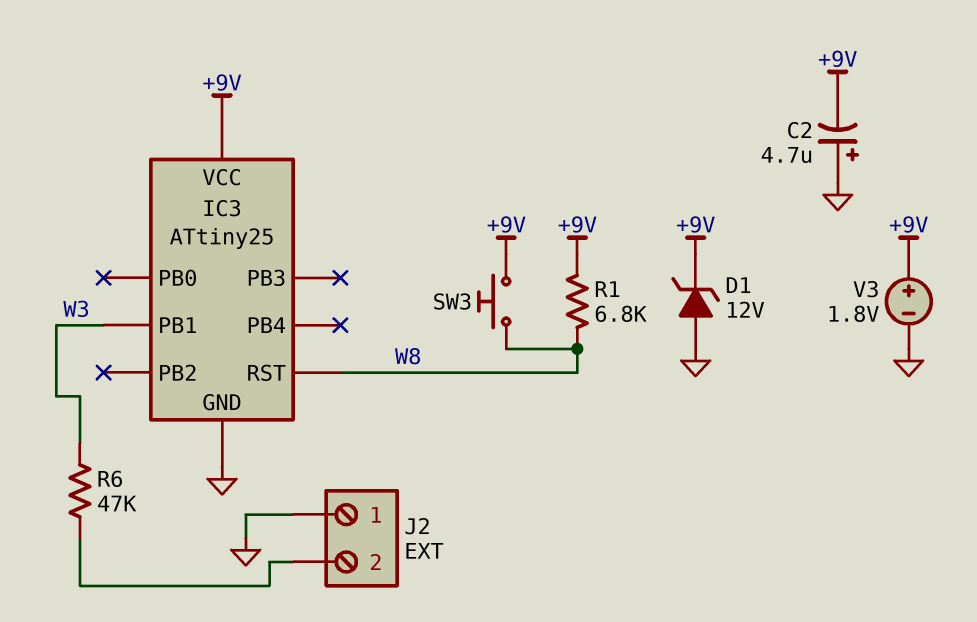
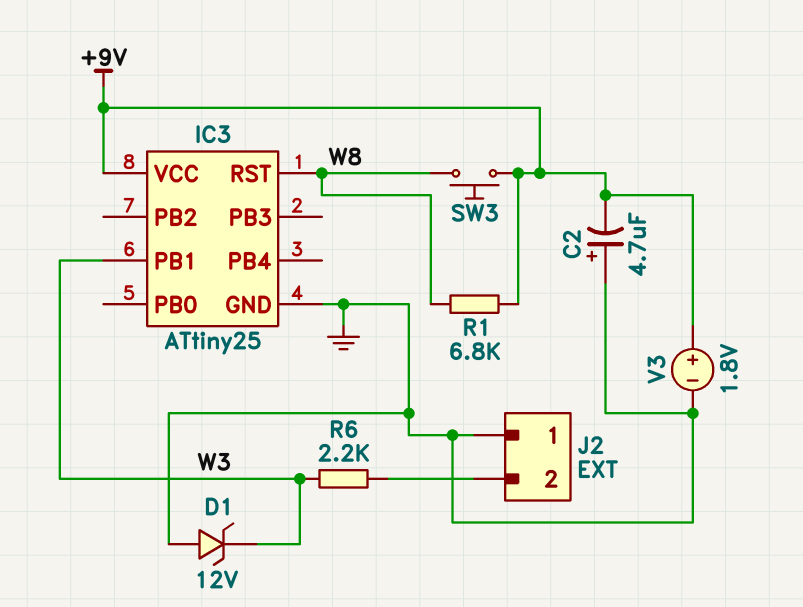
D1: zener 12V (A GND, K +9V) -> zener 12V (A GND, K W3)
R6: 47k (J2/2, W3) -> 2.2k (J2/2, W3)

